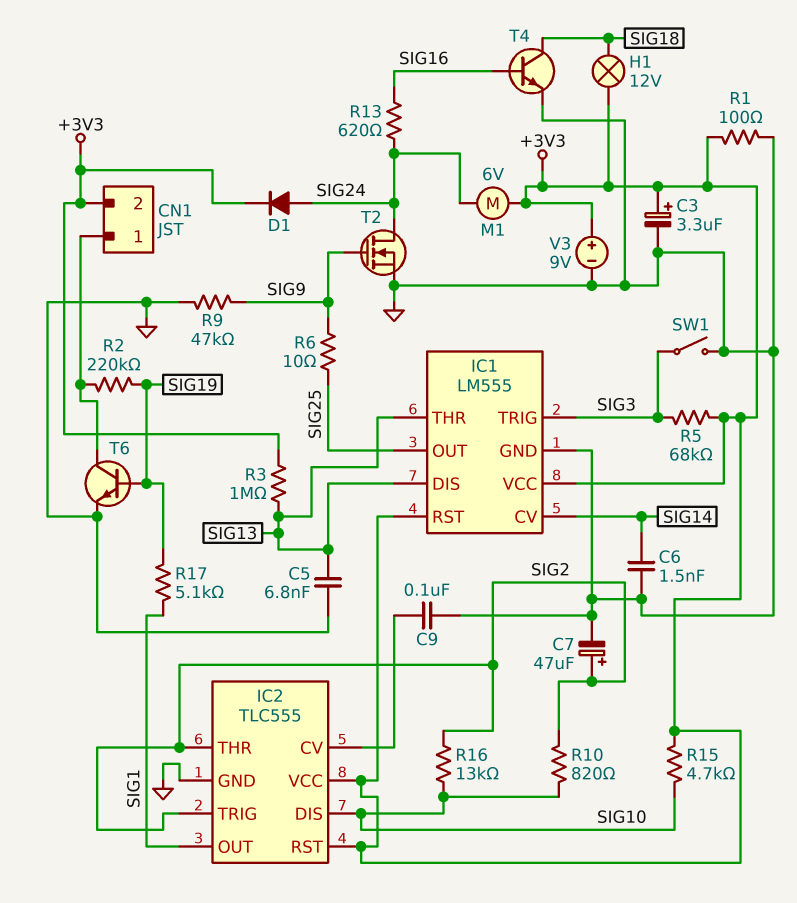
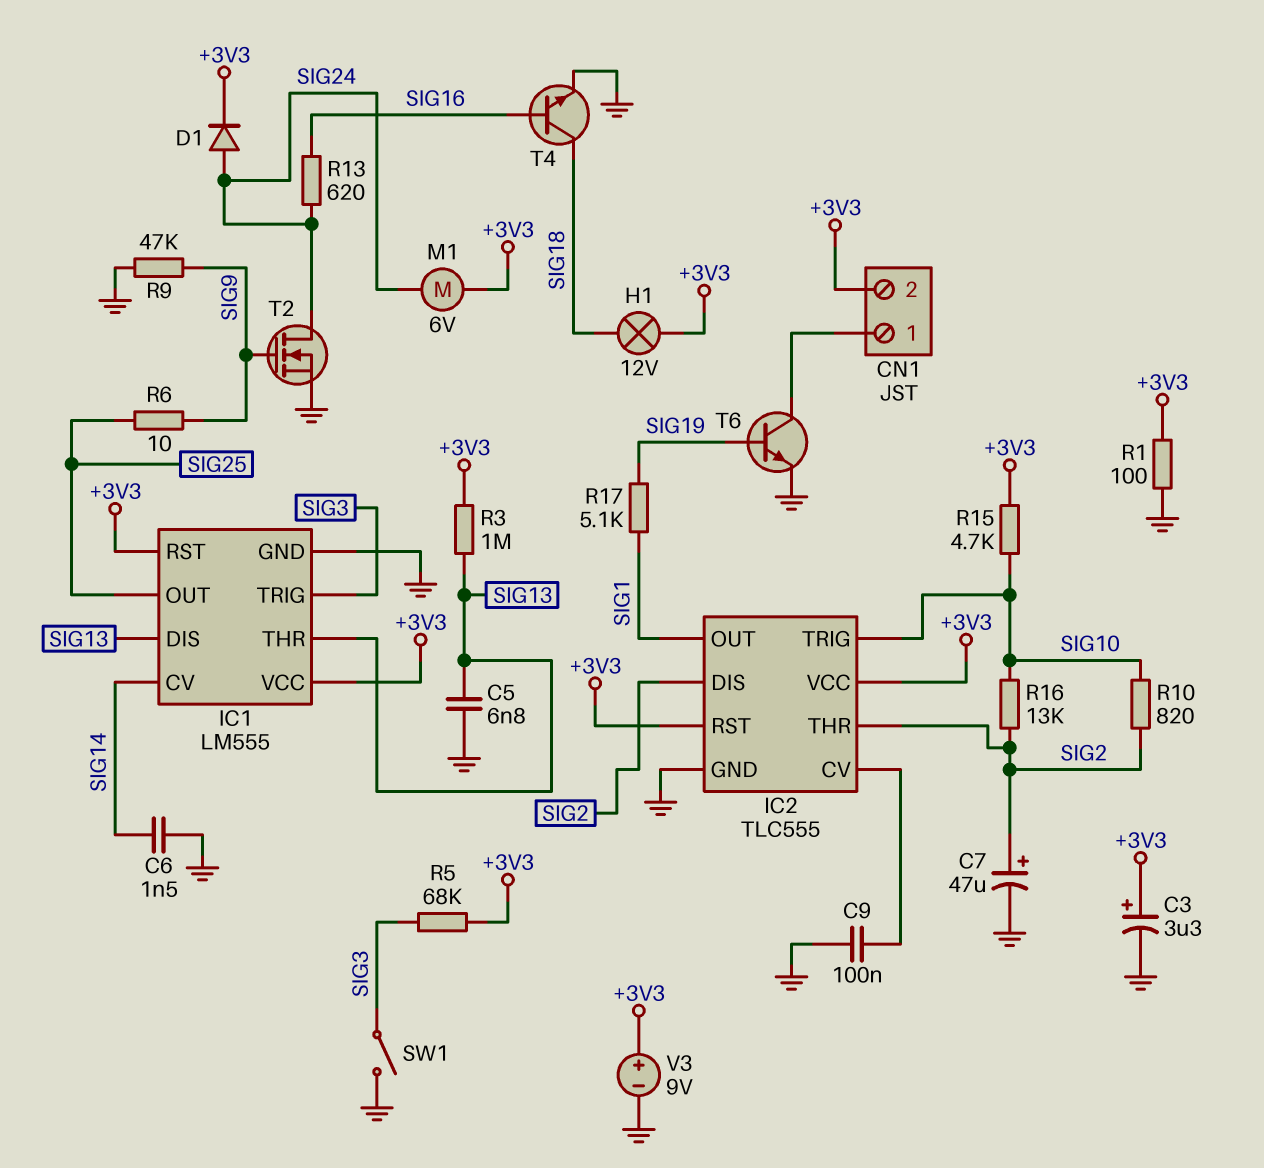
IC2 pin DIS: SIG10 -> SIG2
IC2 pin TRIG: SIG2 -> SIG10
R2: 220k (CN1/1, SIG19) -> none

